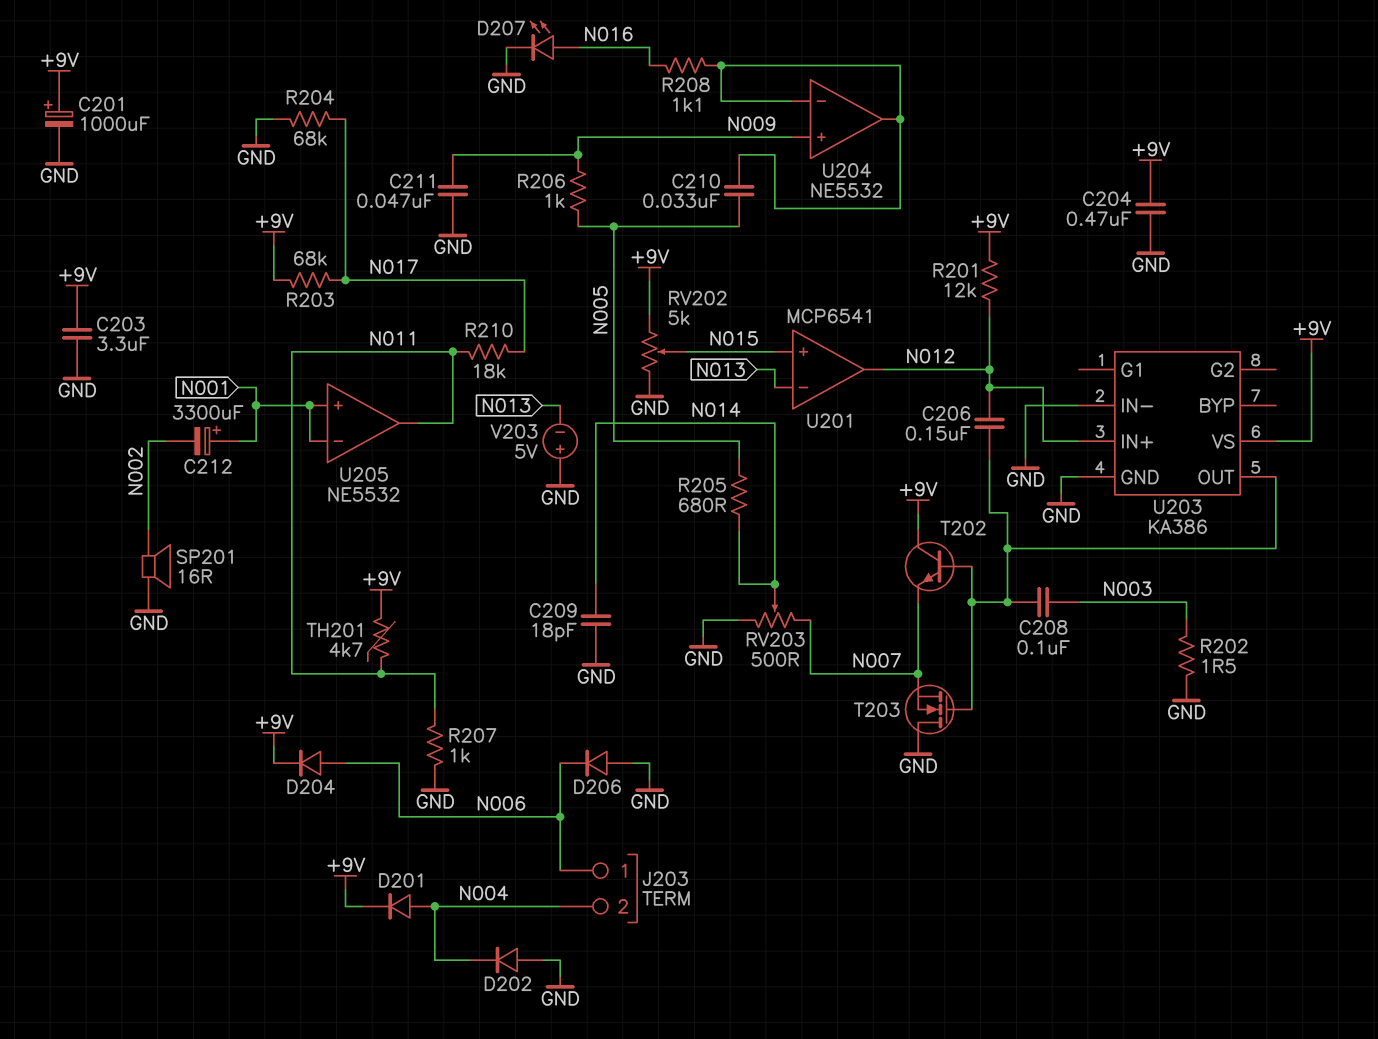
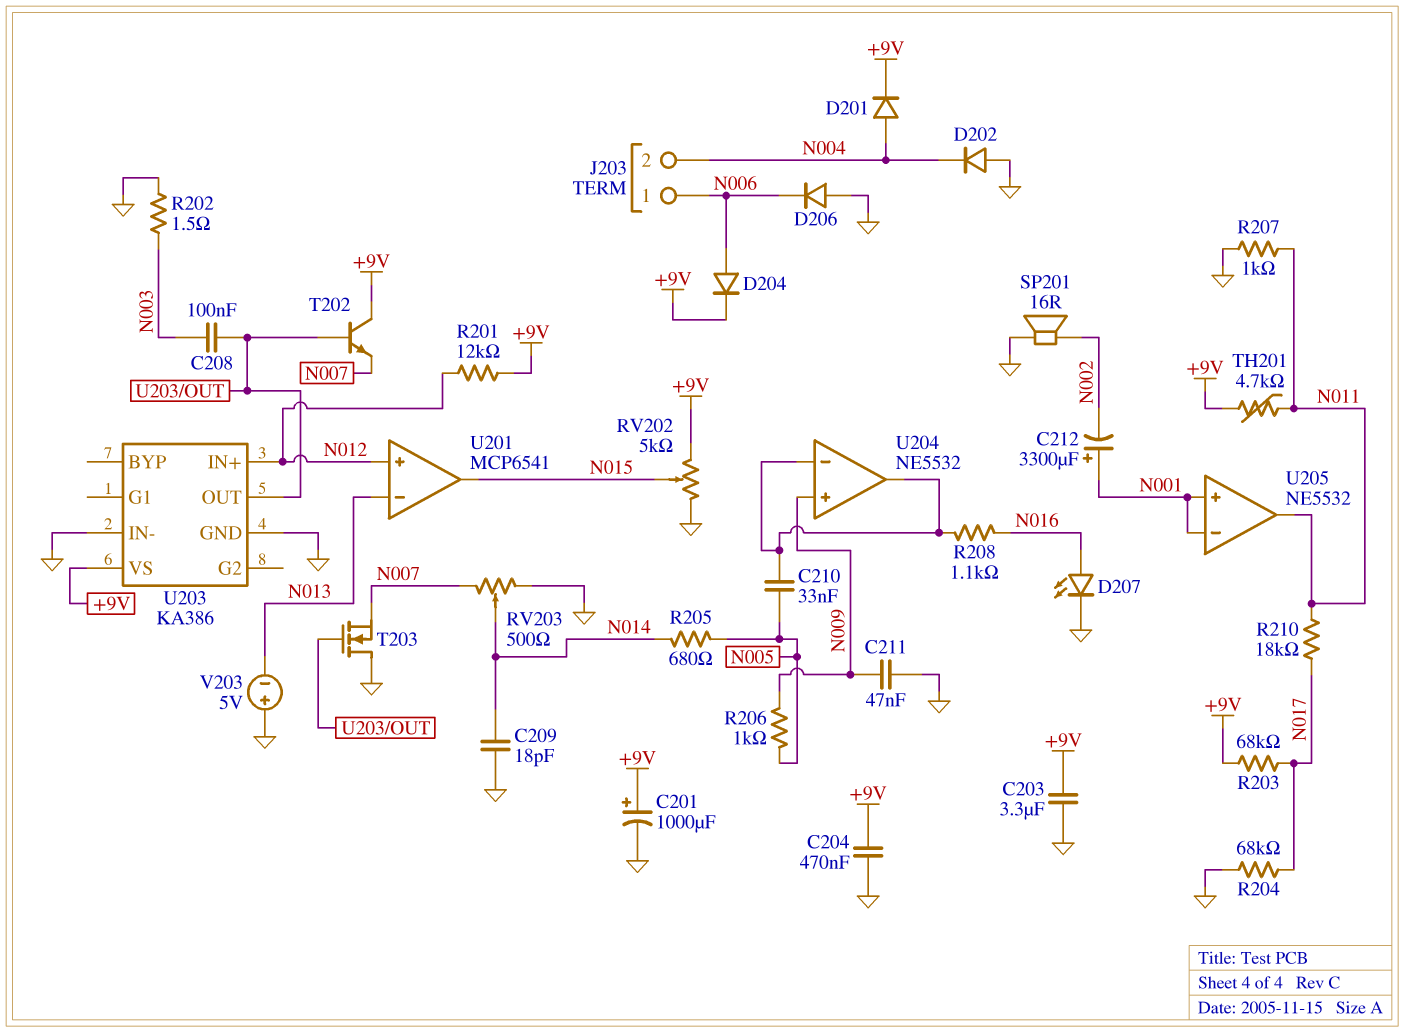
C206: 150nF (N012, U203/OUT) -> none
U201 pin in+: N015 -> N012
U201 pin out: N012 -> N015

